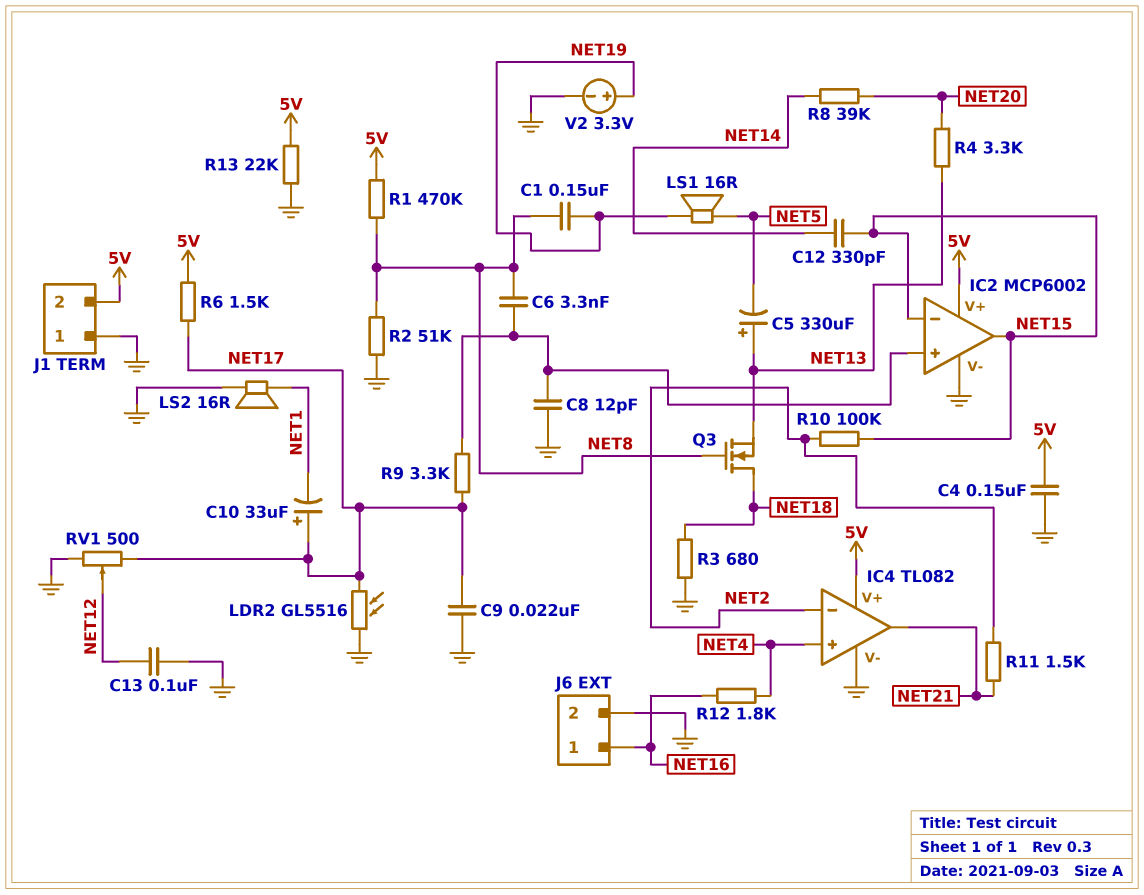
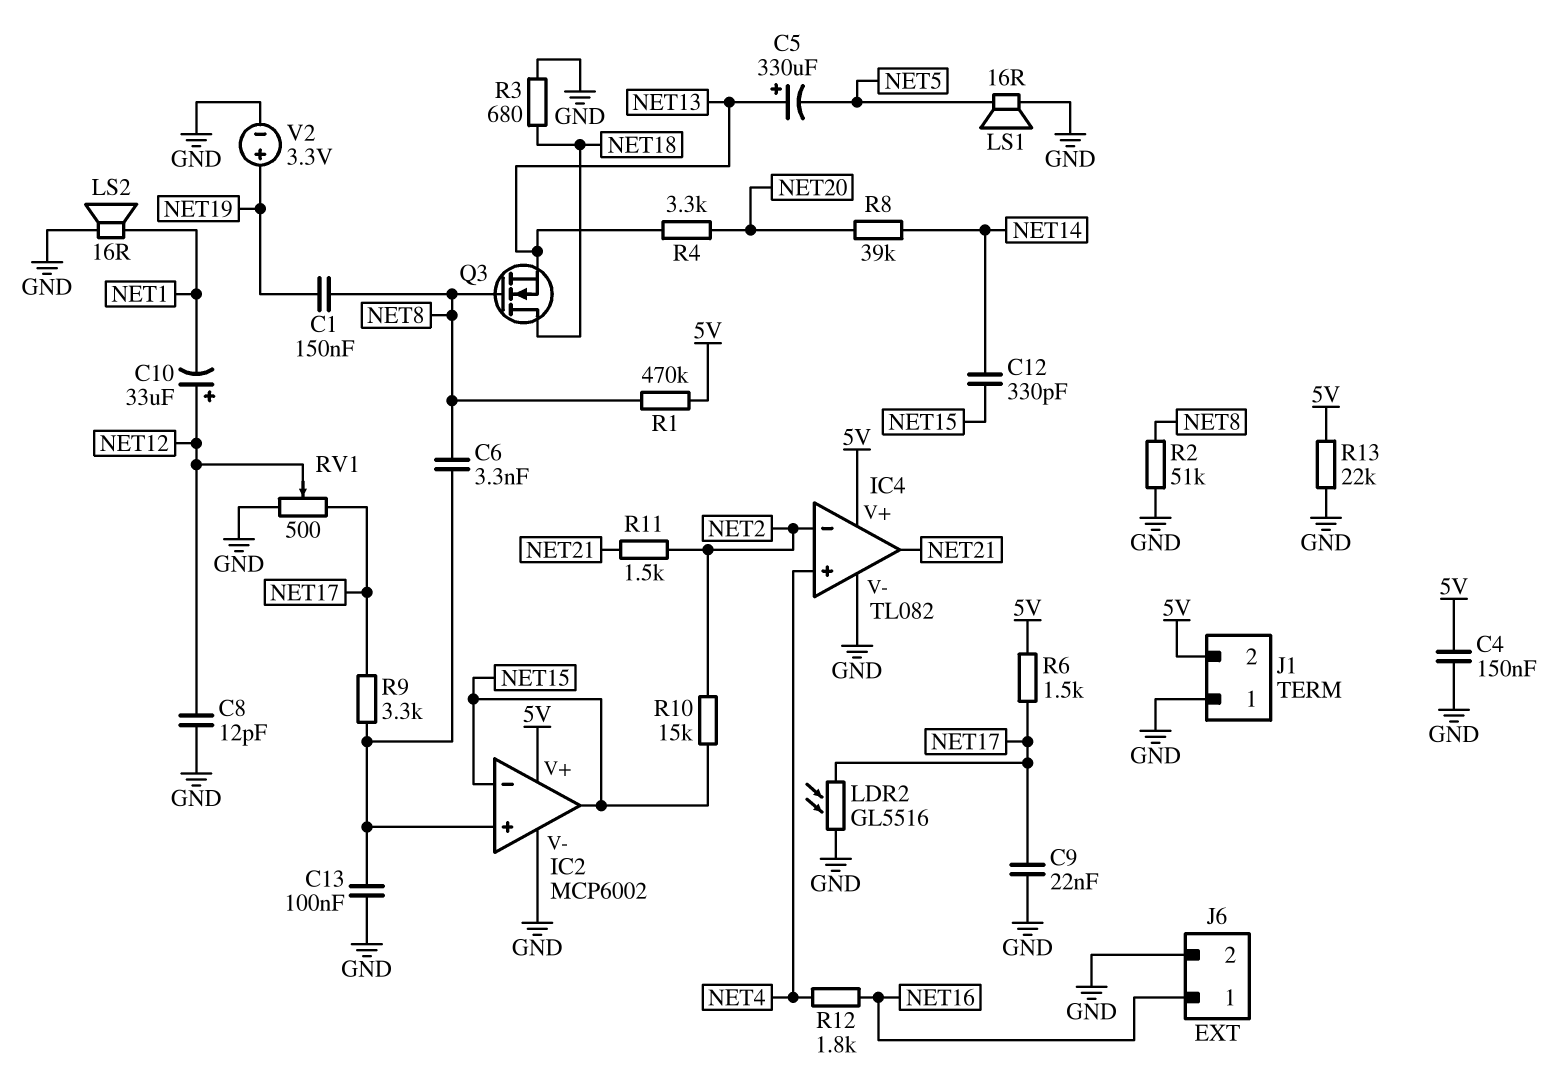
C8: 12pF (GND, IC2/in+) -> 12pF (GND, NET12)
C10: 33uF (plus NET17, minus NET1) -> 33uF (plus NET12, minus NET1)
C13: 100nF (GND, NET12) -> 100nF (GND, IC2/in+)
LS1: speaker 16R (NET5, NET19) -> speaker 16R (GND, NET5)
R10: 100k (NET2, NET15) -> 15k (NET2, NET15)

